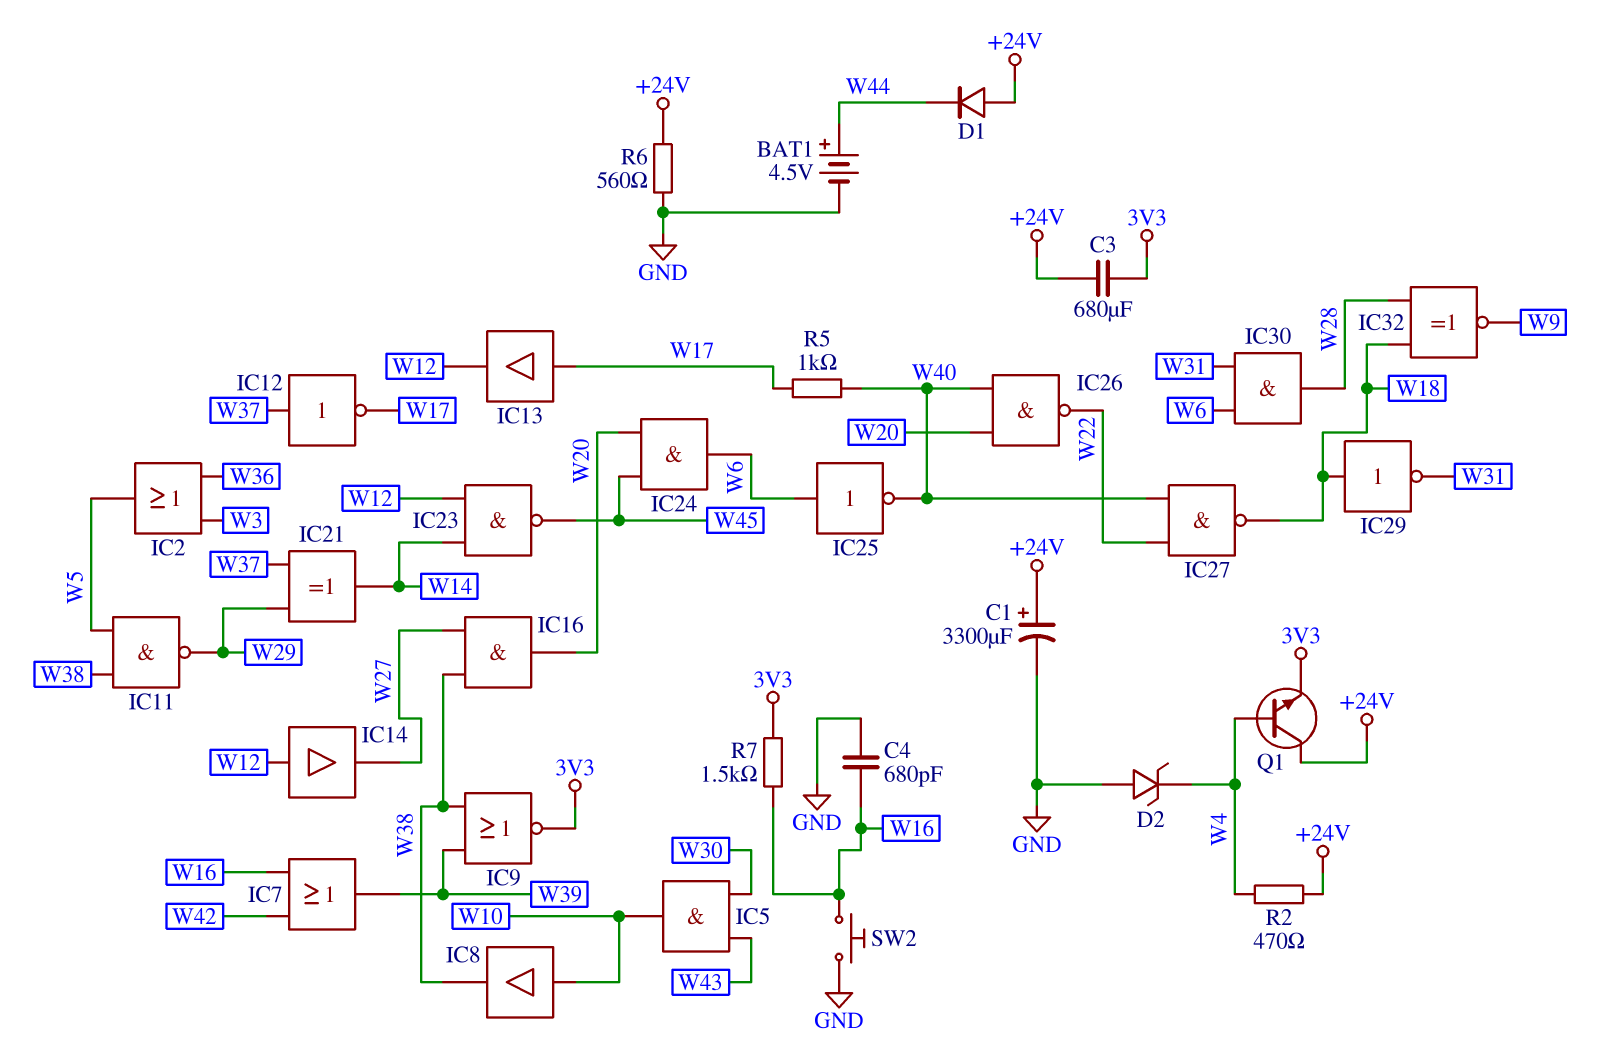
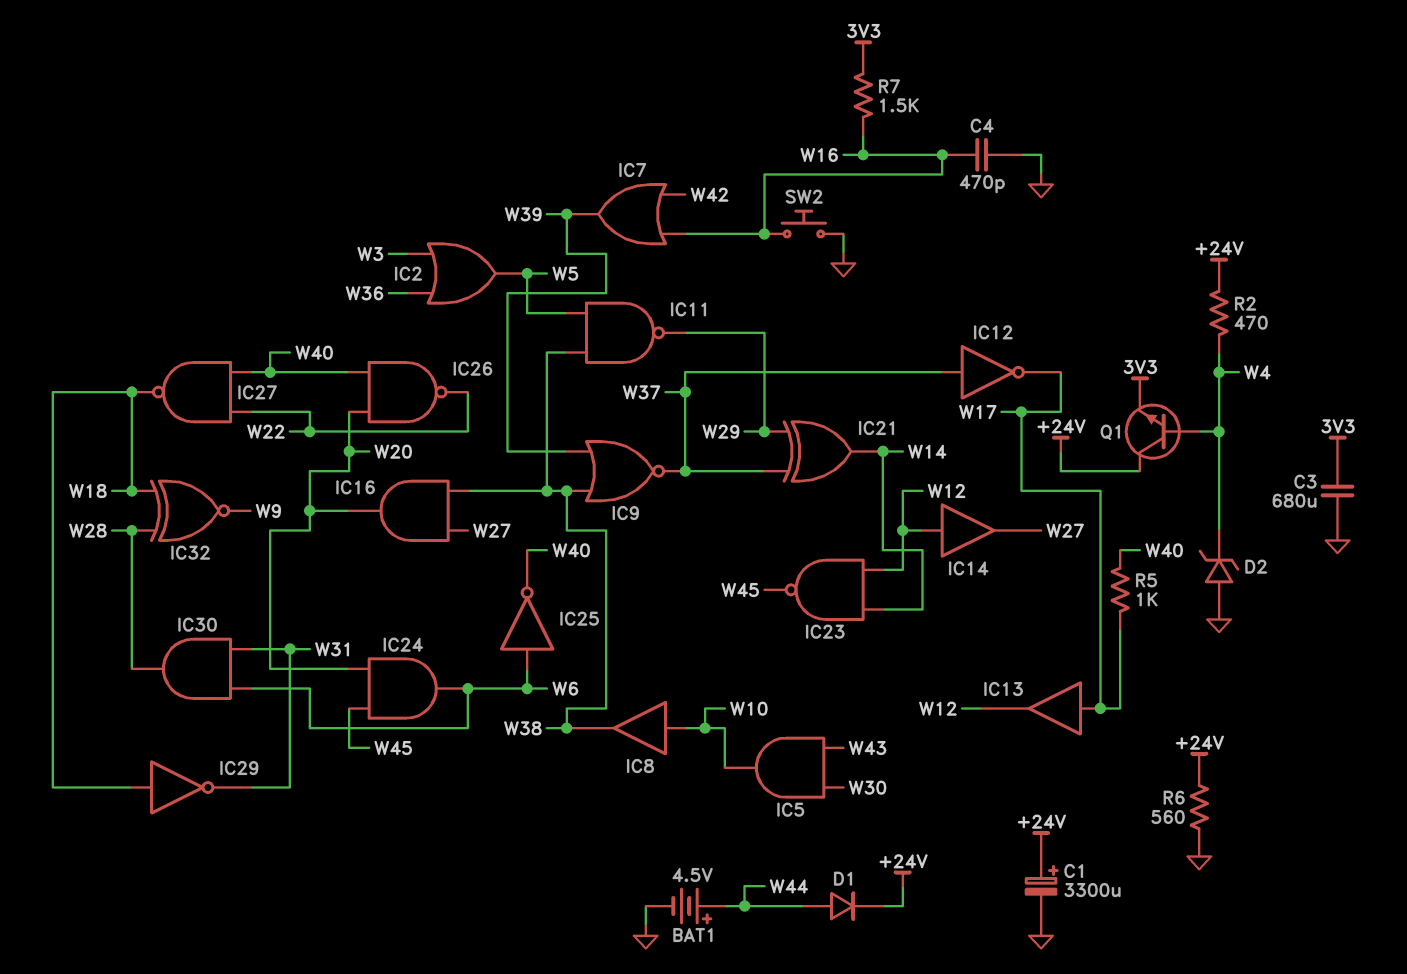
C3: 680uF (+24V, 3V3) -> 680uF (3V3, GND)
C4: 680pF (GND, W16) -> 470pF (GND, W16)
D1: diode (A +24V, K W44) -> diode (A W44, K +24V)
IC9: NOR (in W38, in W39, out 3V3) -> NOR (in W38, in W39, out W37)

